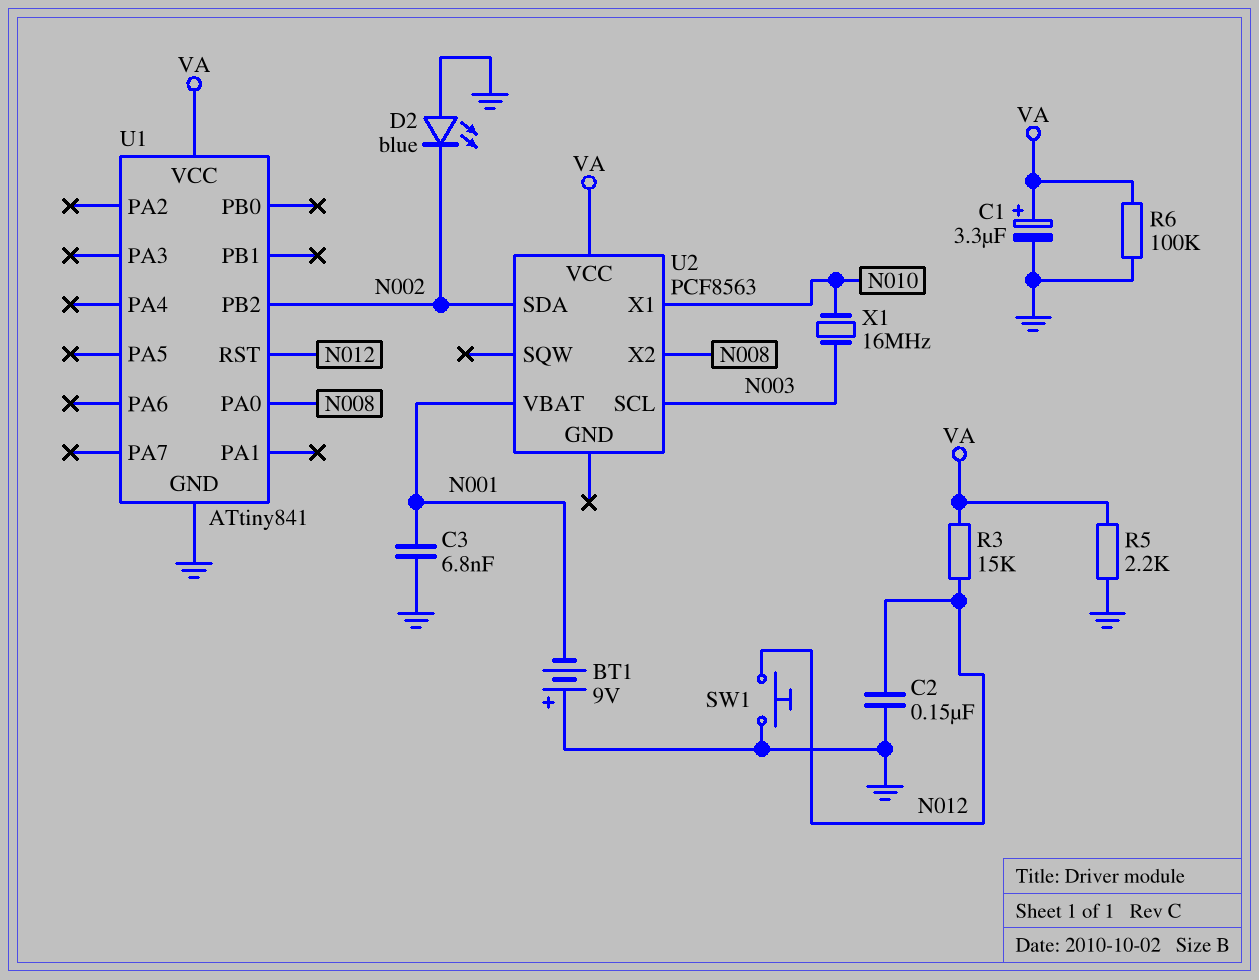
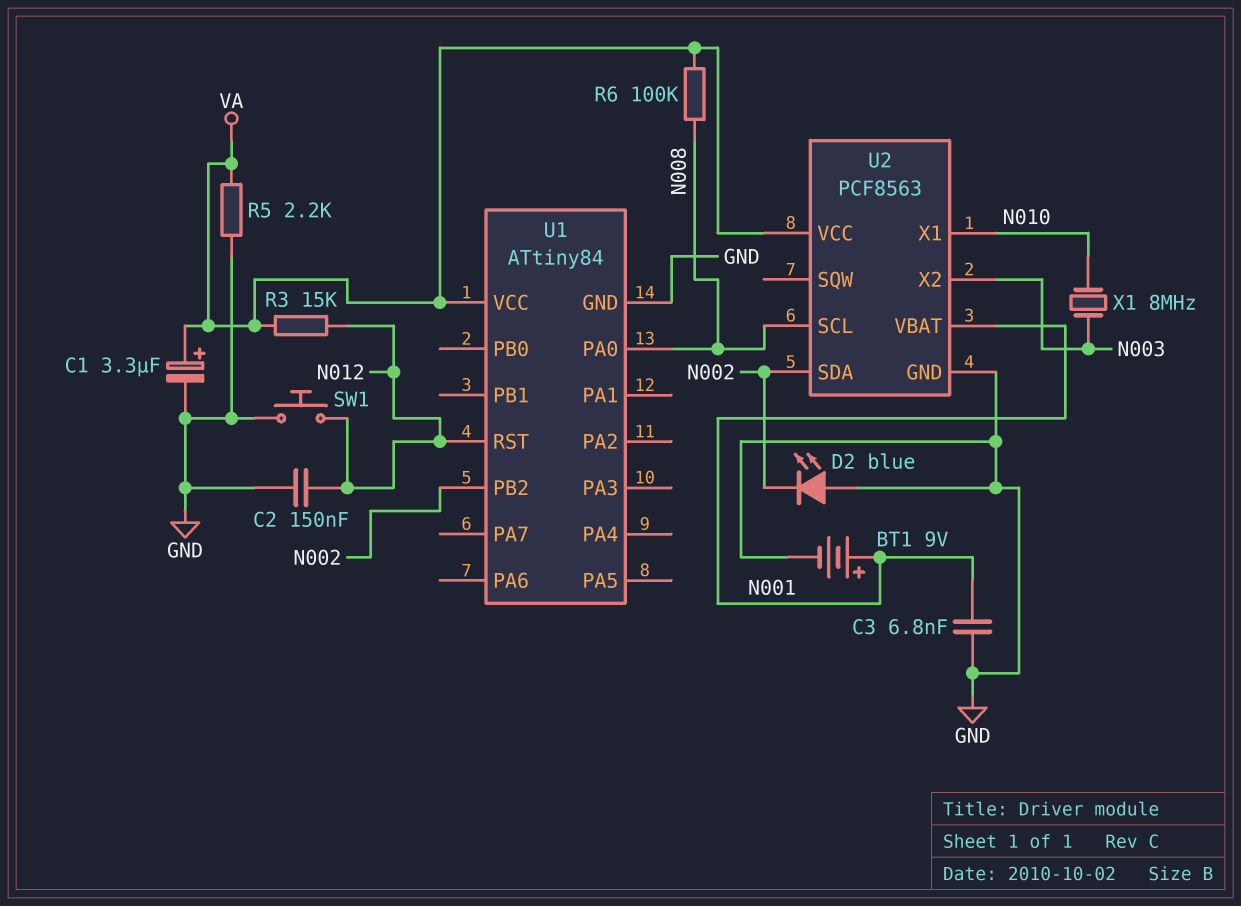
BT1: 9V (plus GND, minus N001) -> 9V (plus N001, minus GND)
R6: 100k (GND, VA) -> 100k (N008, VA)
U1: ATtiny841 -> ATtiny84
U2 pin GND: none -> GND
U2 pin SCL: N003 -> N008
U2 pin X2: N008 -> N003
X1: 16MHz (N003, N010) -> 8MHz (N003, N010)

